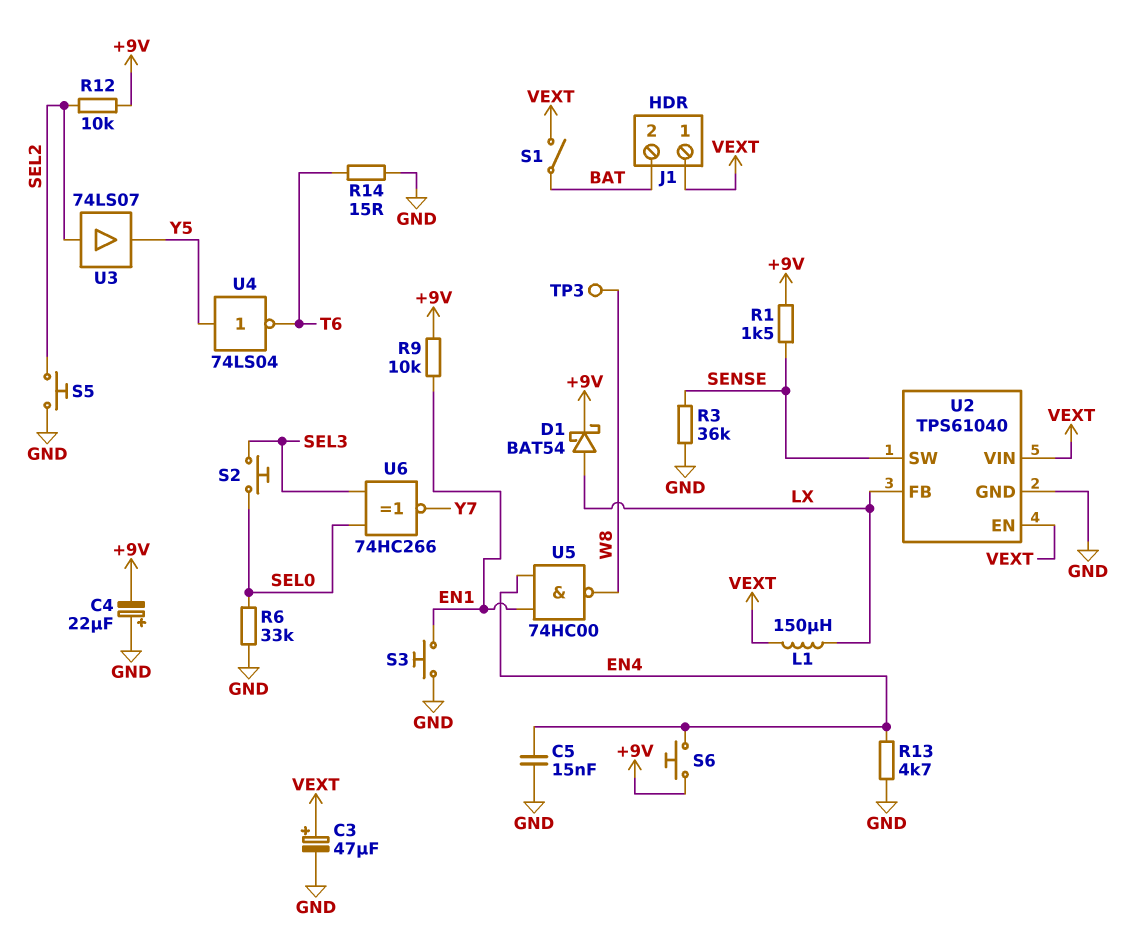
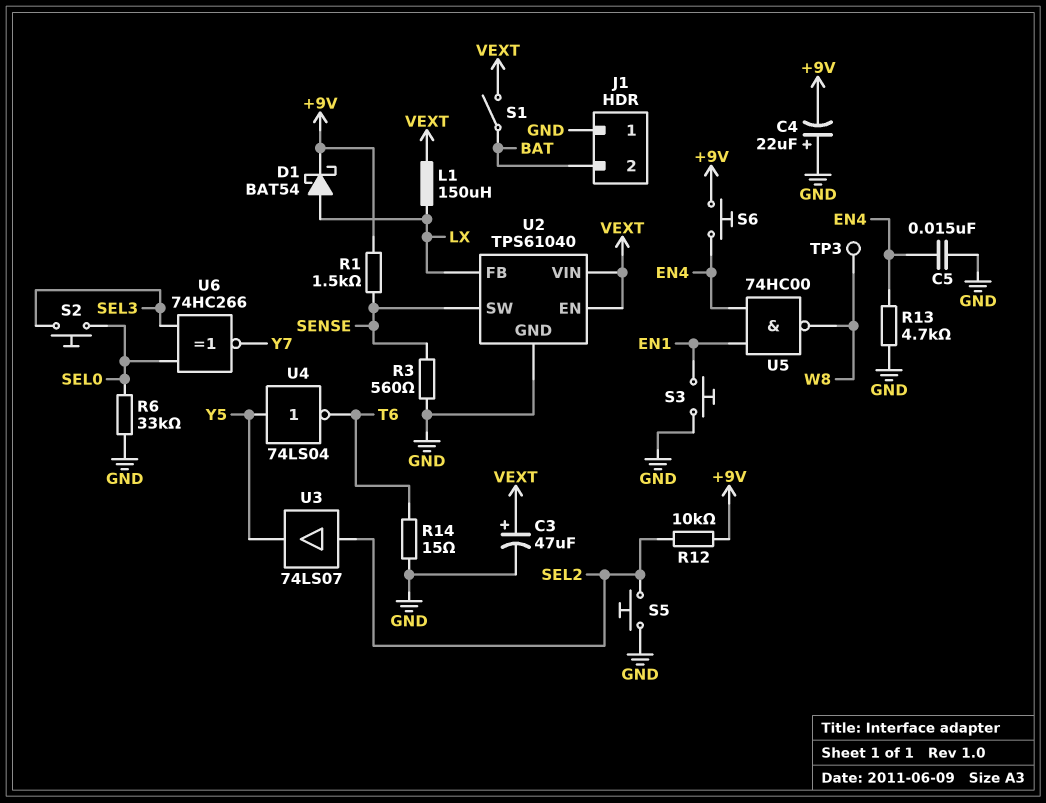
J1 pin 1: VEXT -> GND
R3: 36k (GND, SENSE) -> 560 (GND, SENSE)
R9: 10k (+9V, EN1) -> none

